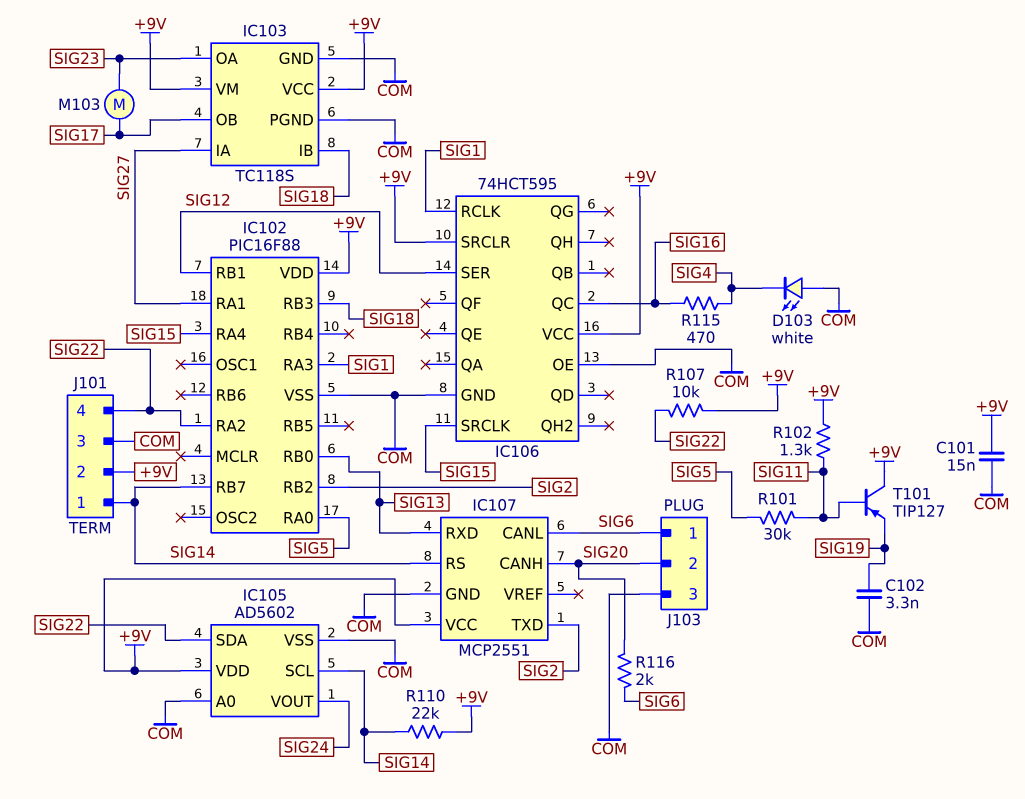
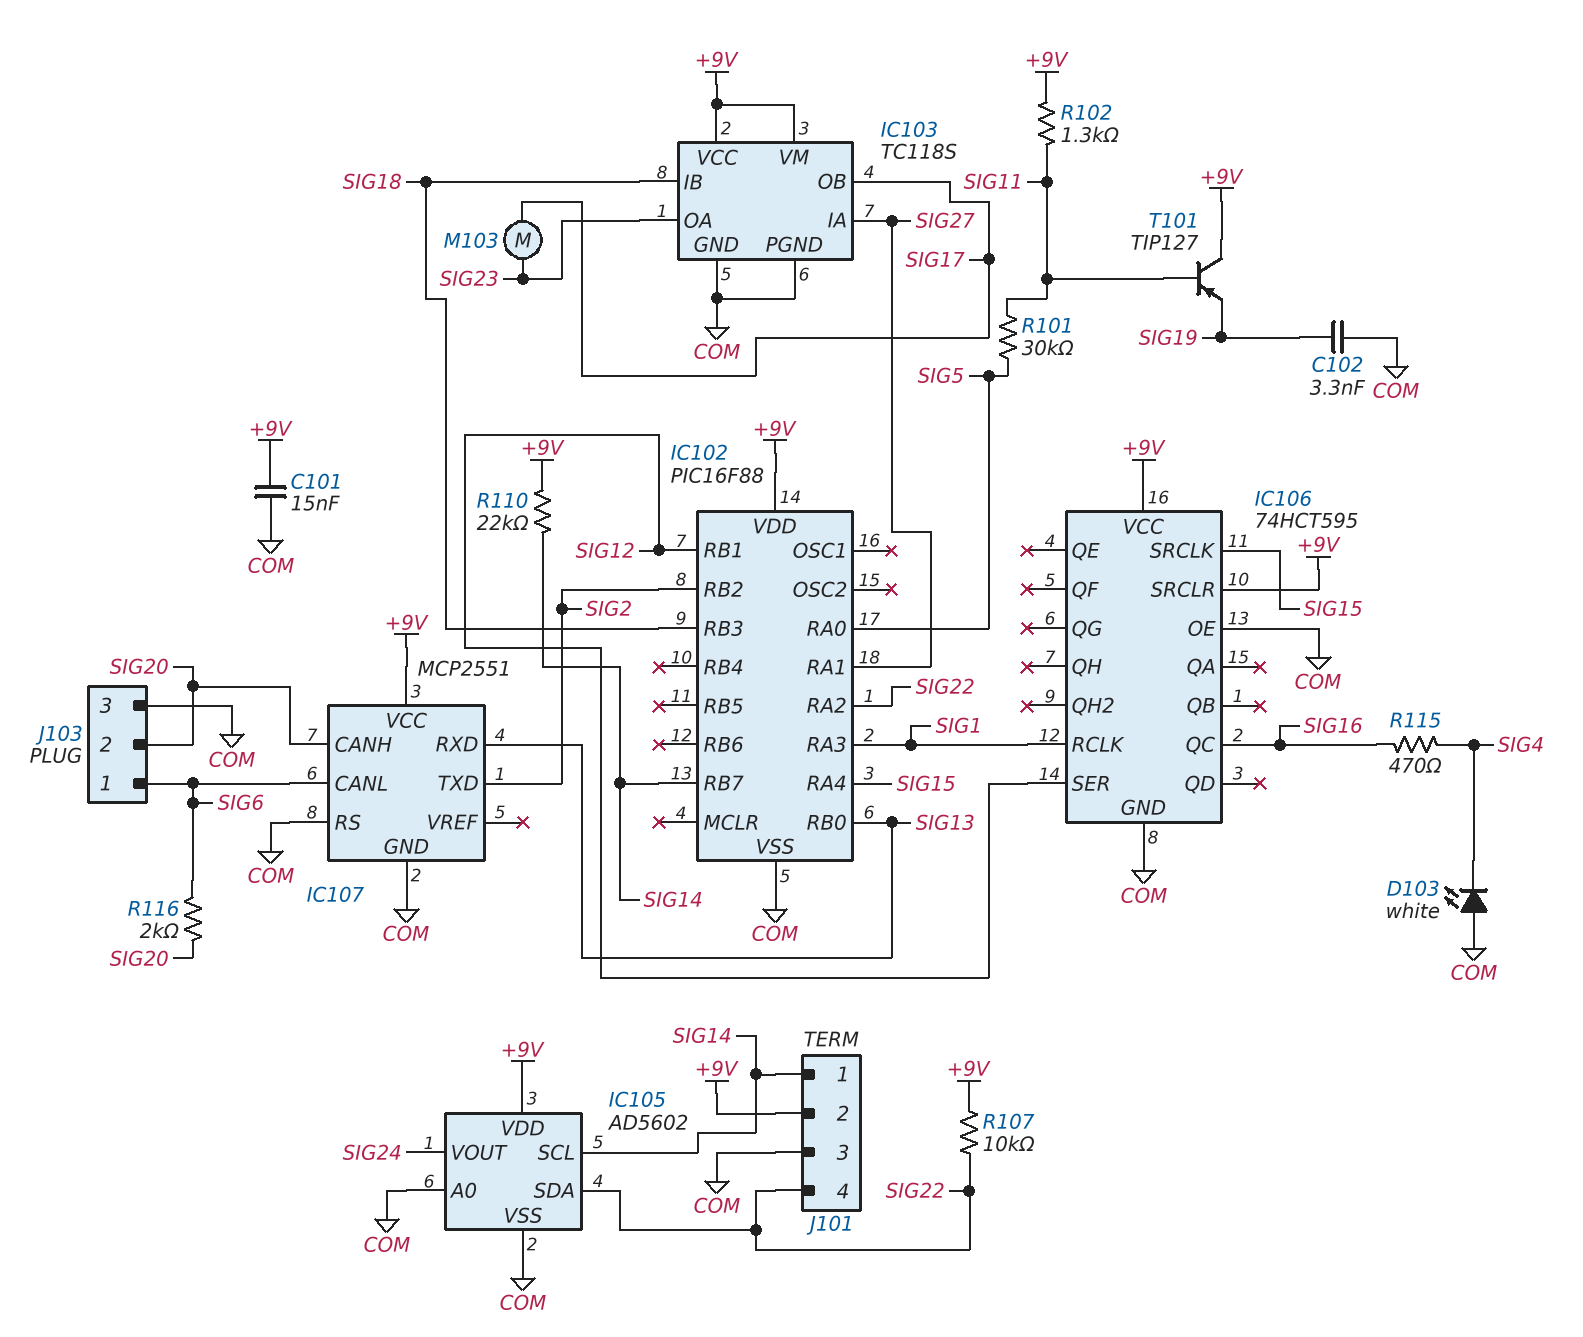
IC107 pin RS: SIG14 -> COM

